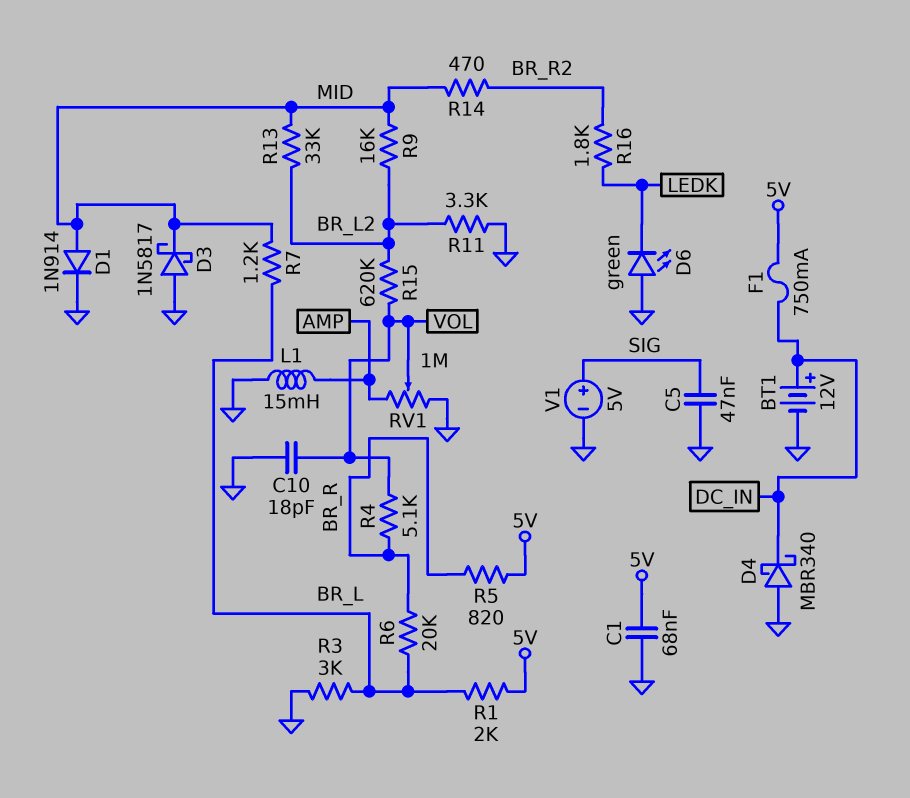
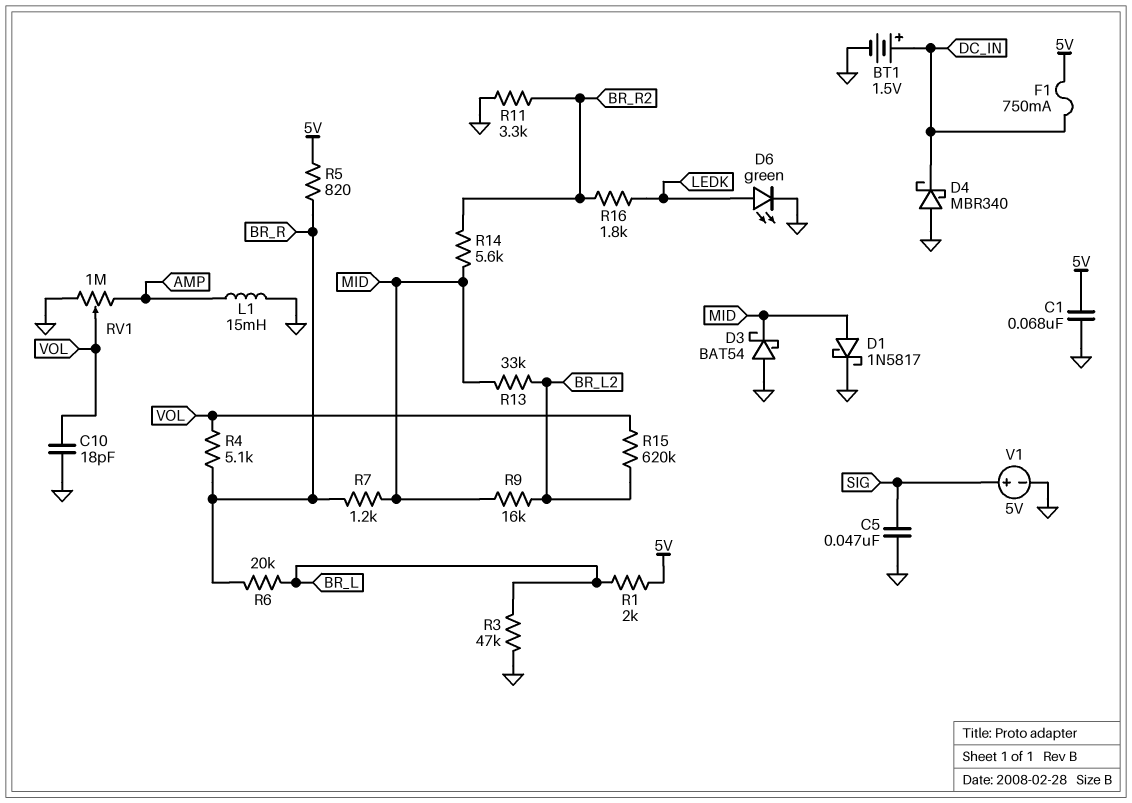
BT1: 12V (plus DC_IN, minus GND) -> 1.5V (plus DC_IN, minus GND)
D1: diode 1N914 (A MID, K GND) -> schottky 1N5817 (A MID, K GND)
D3: schottky 1N5817 (A GND, K MID) -> schottky BAT54 (A GND, K MID)
D6: LED green (A GND, K LEDK) -> LED green (A LEDK, K GND)
R3: 3k (BR_L, GND) -> 47k (BR_L, GND)
R7: 1.2k (BR_L, MID) -> 1.2k (BR_R, MID)
R11: 3.3k (BR_L2, GND) -> 3.3k (BR_R2, GND)
R14: 470 (BR_R2, MID) -> 5.6k (BR_R2, MID)

